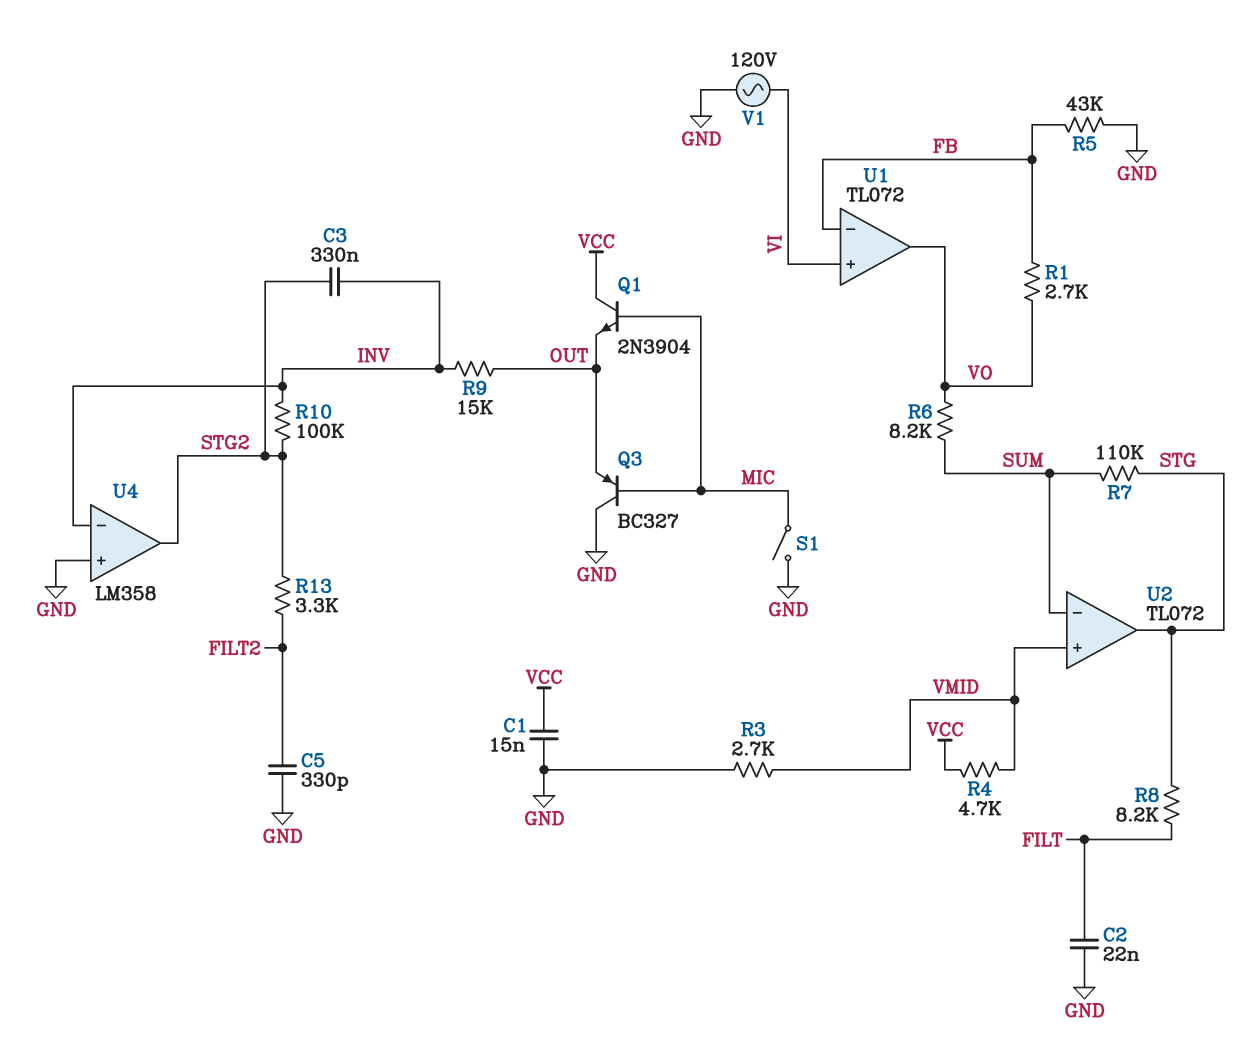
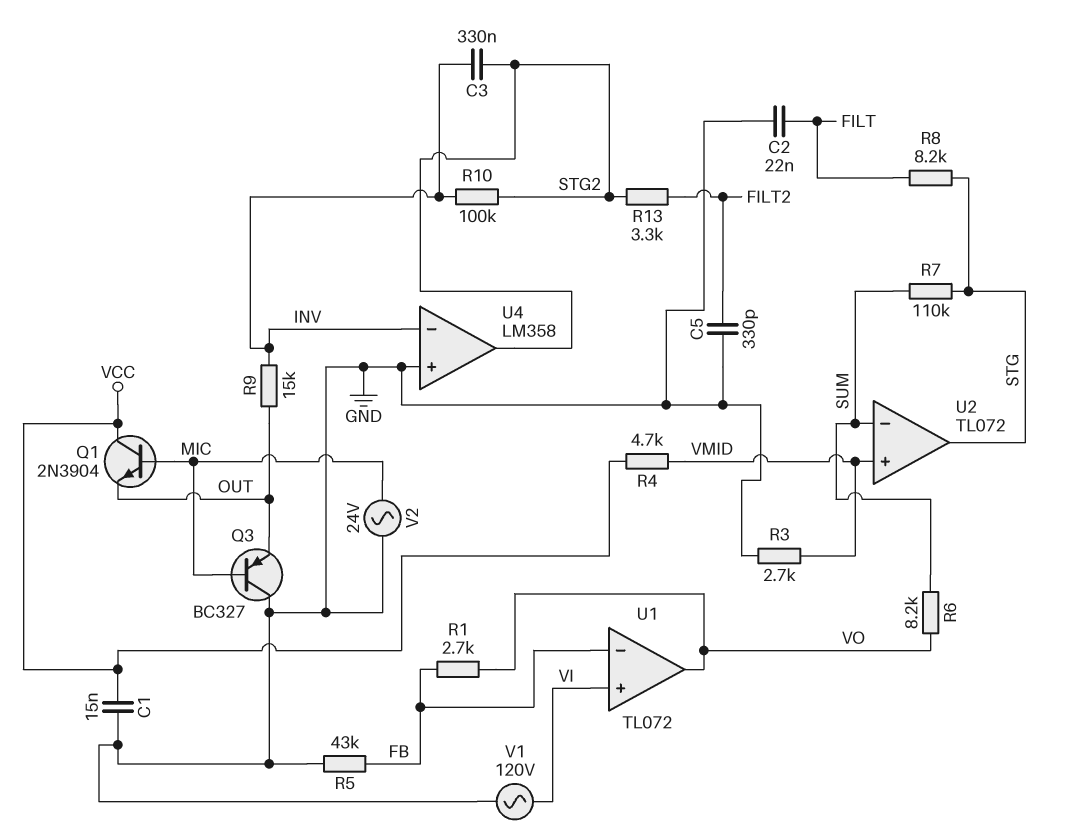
S1: switch (GND, MIC) -> none
V2: none -> AC 24V (GND, MIC)

